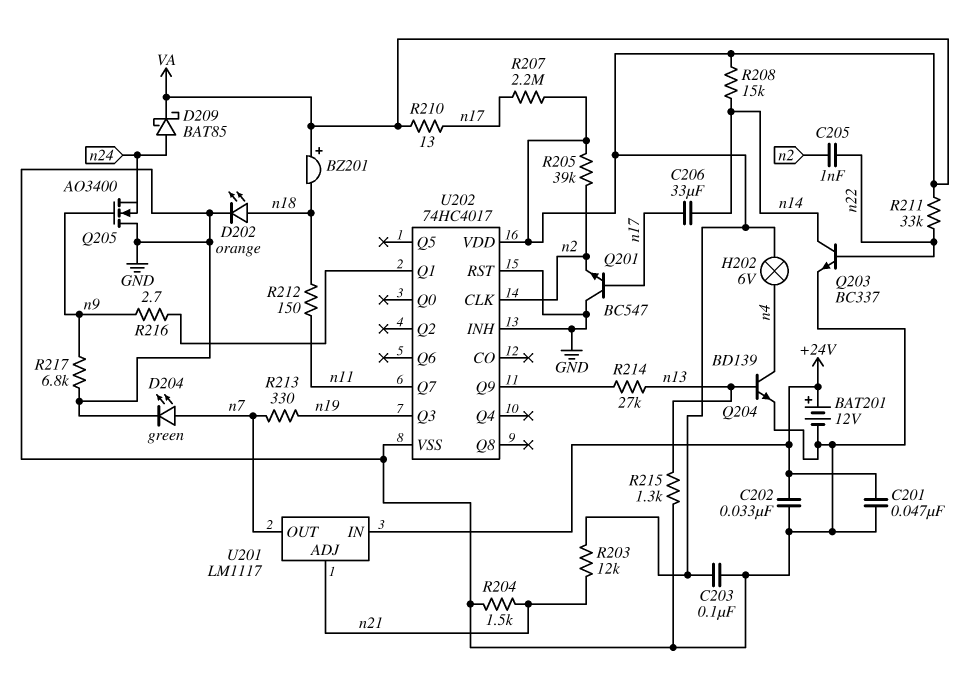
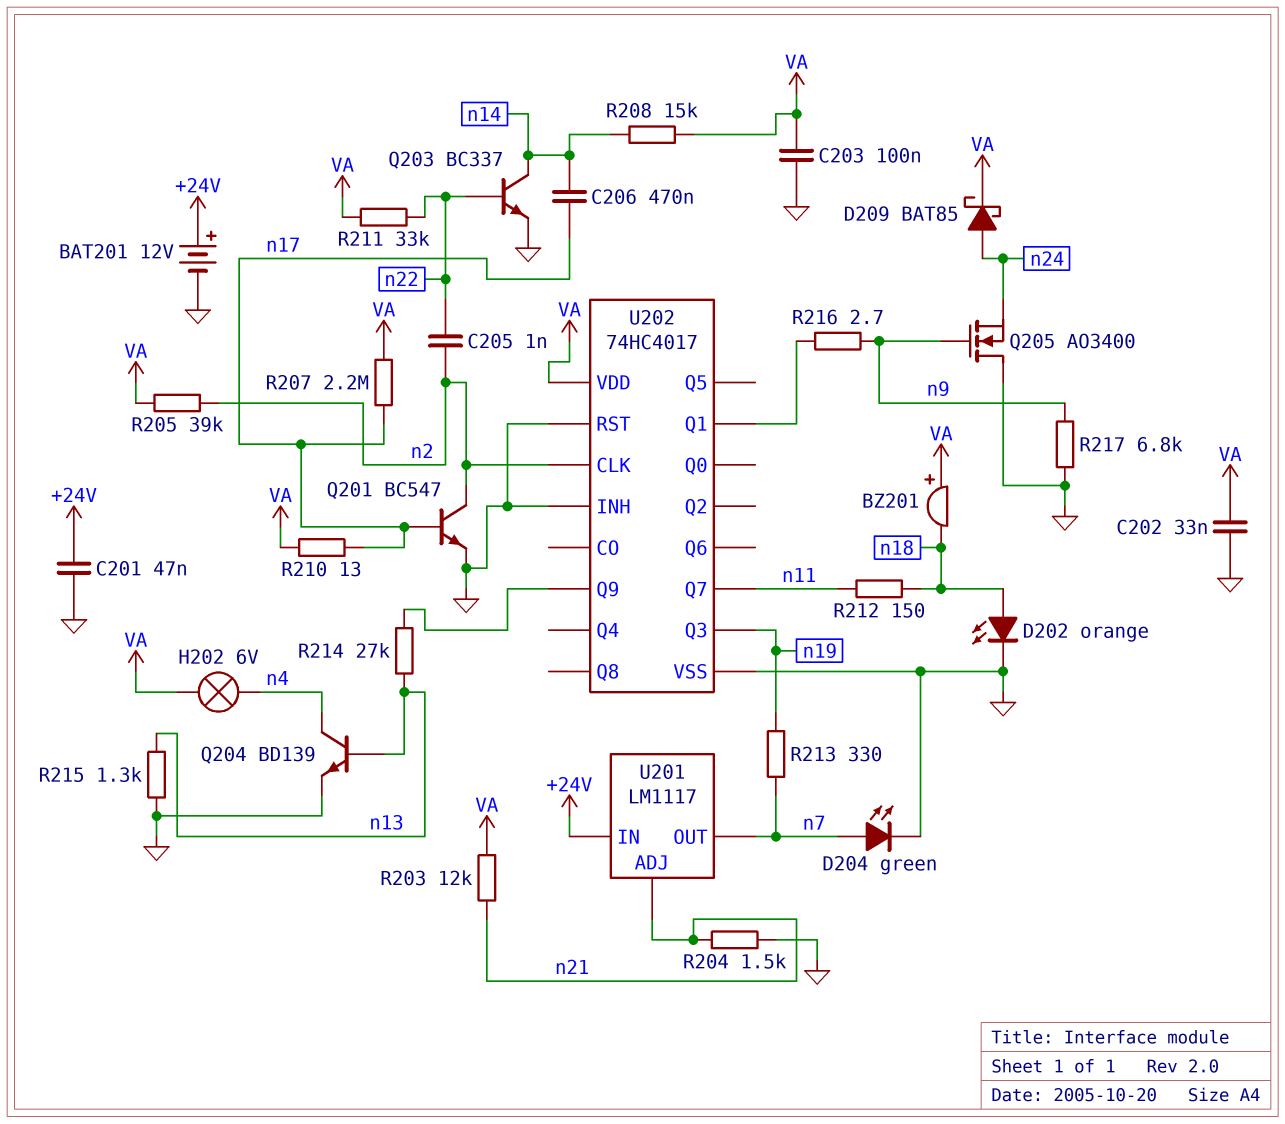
C202: 33nF (+24V, GND) -> 33nF (GND, VA)
C206: 33uF (n14, n17) -> 470nF (n14, n17)
Q201: NPN BC547 (B n17, C GND, E n2) -> NPN BC547 (B n17, C n2, E GND)

